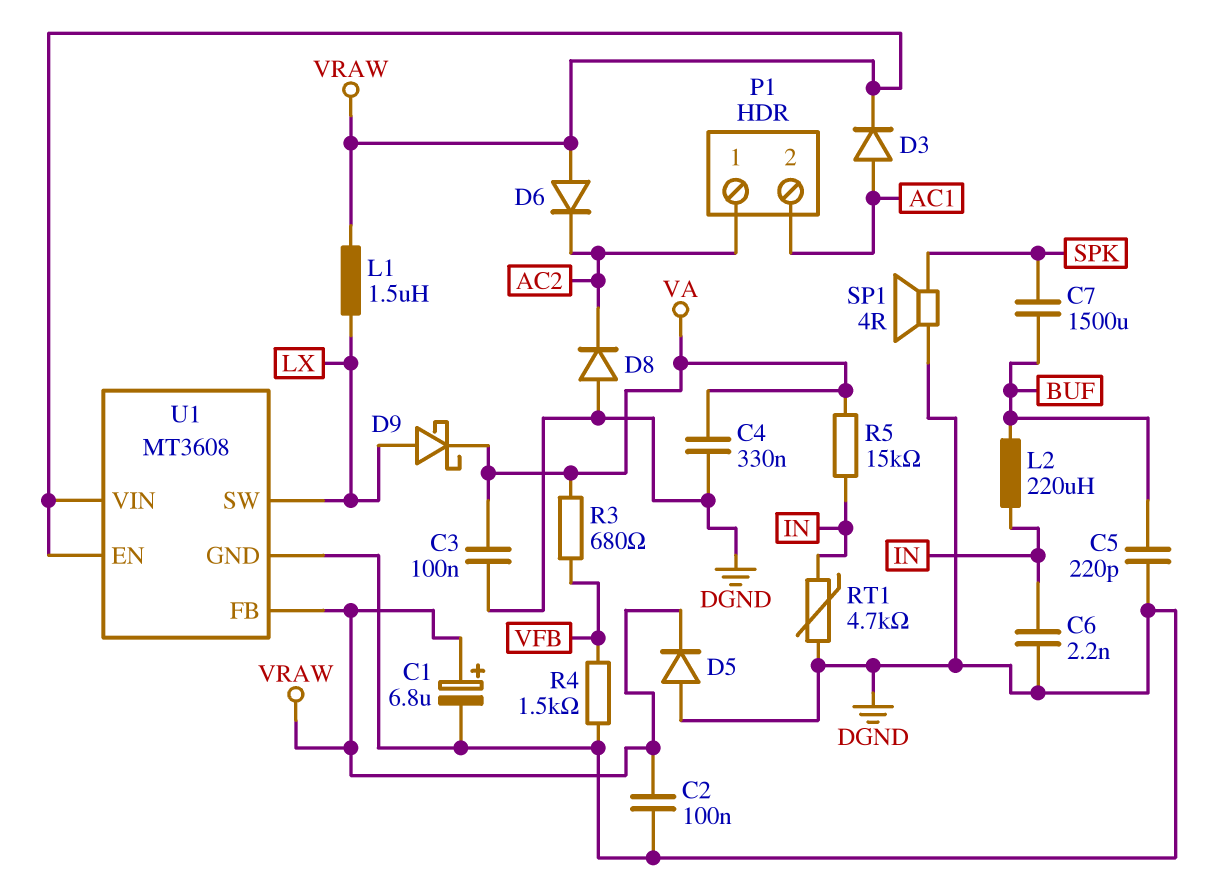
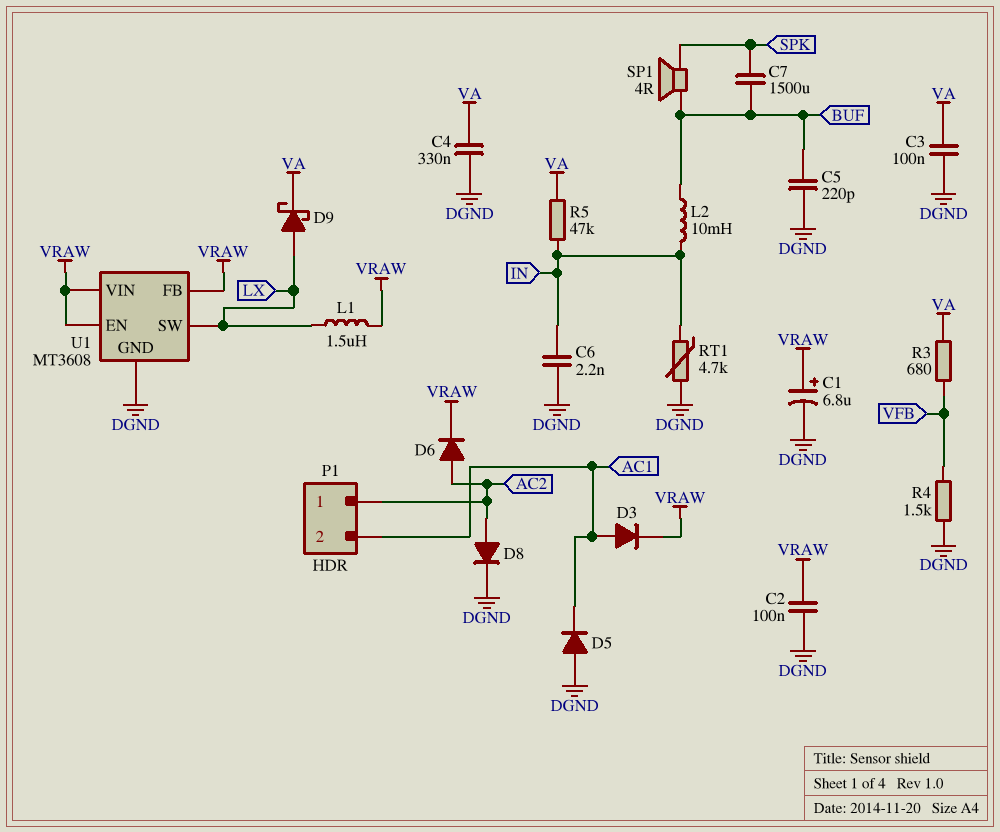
D5: diode (A DGND, K VRAW) -> diode (A DGND, K AC1)
D6: diode (A VRAW, K AC2) -> diode (A AC2, K VRAW)
D8: diode (A DGND, K AC2) -> diode (A AC2, K DGND)
L2: 220uH (BUF, IN) -> 10mH (BUF, IN)
R5: 15k (IN, VA) -> 47k (IN, VA)
SP1: speaker 4R (DGND, SPK) -> speaker 4R (BUF, SPK)

